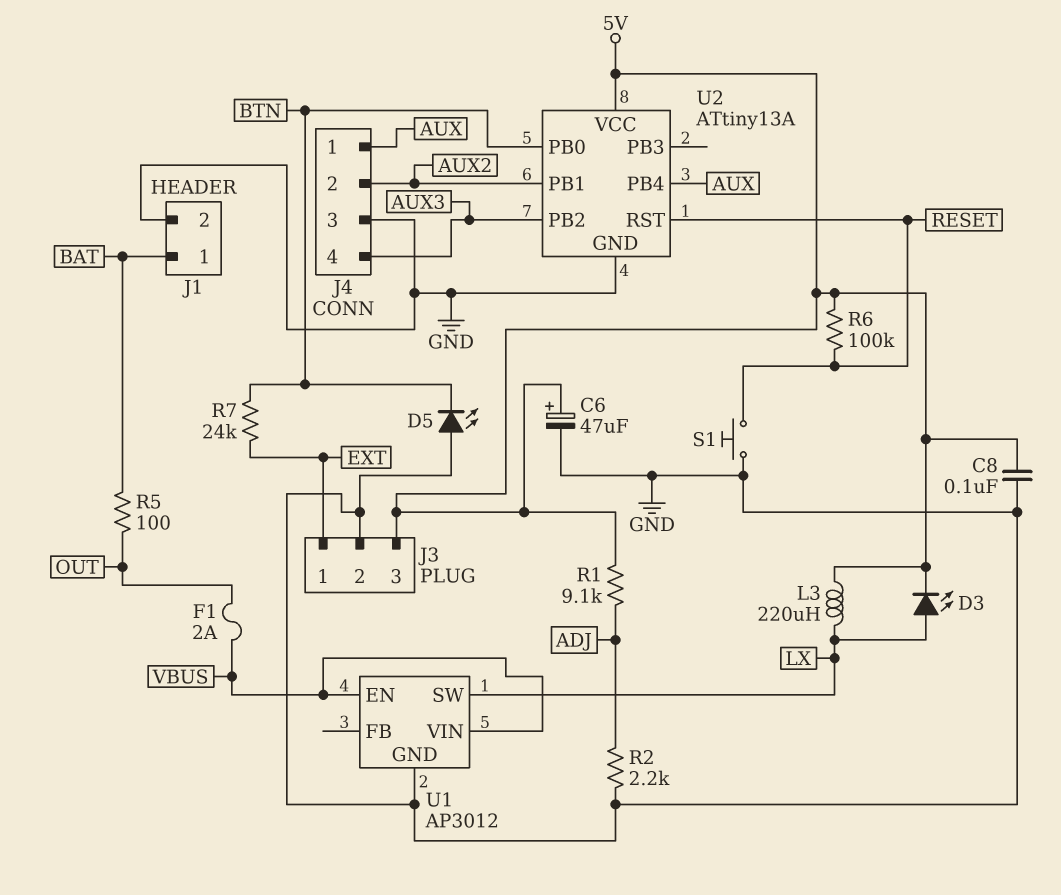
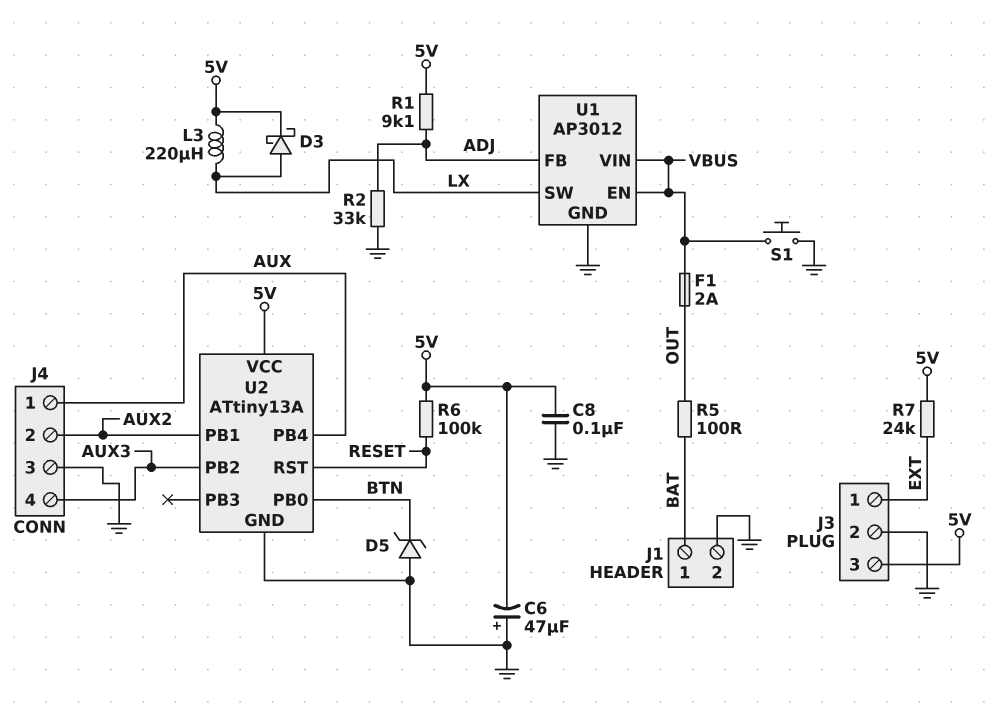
C6: 47uF (plus 5V, minus GND) -> 47uF (plus GND, minus 5V)
D3: LED (A LX, K 5V) -> schottky (A LX, K 5V)
D5: LED (A GND, K BTN) -> zener (A GND, K BTN)
R2: 2.2k (ADJ, GND) -> 33k (ADJ, GND)
R7: 24k (BTN, EXT) -> 24k (5V, EXT)
S1: button (GND, RESET) -> button (GND, VBUS)
U1 pin FB: none -> ADJ

